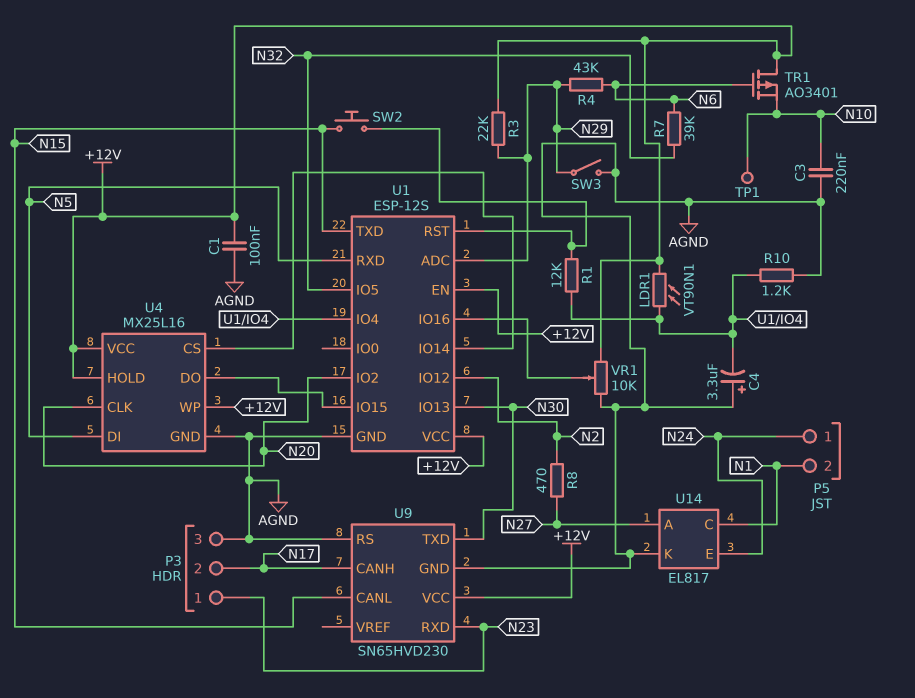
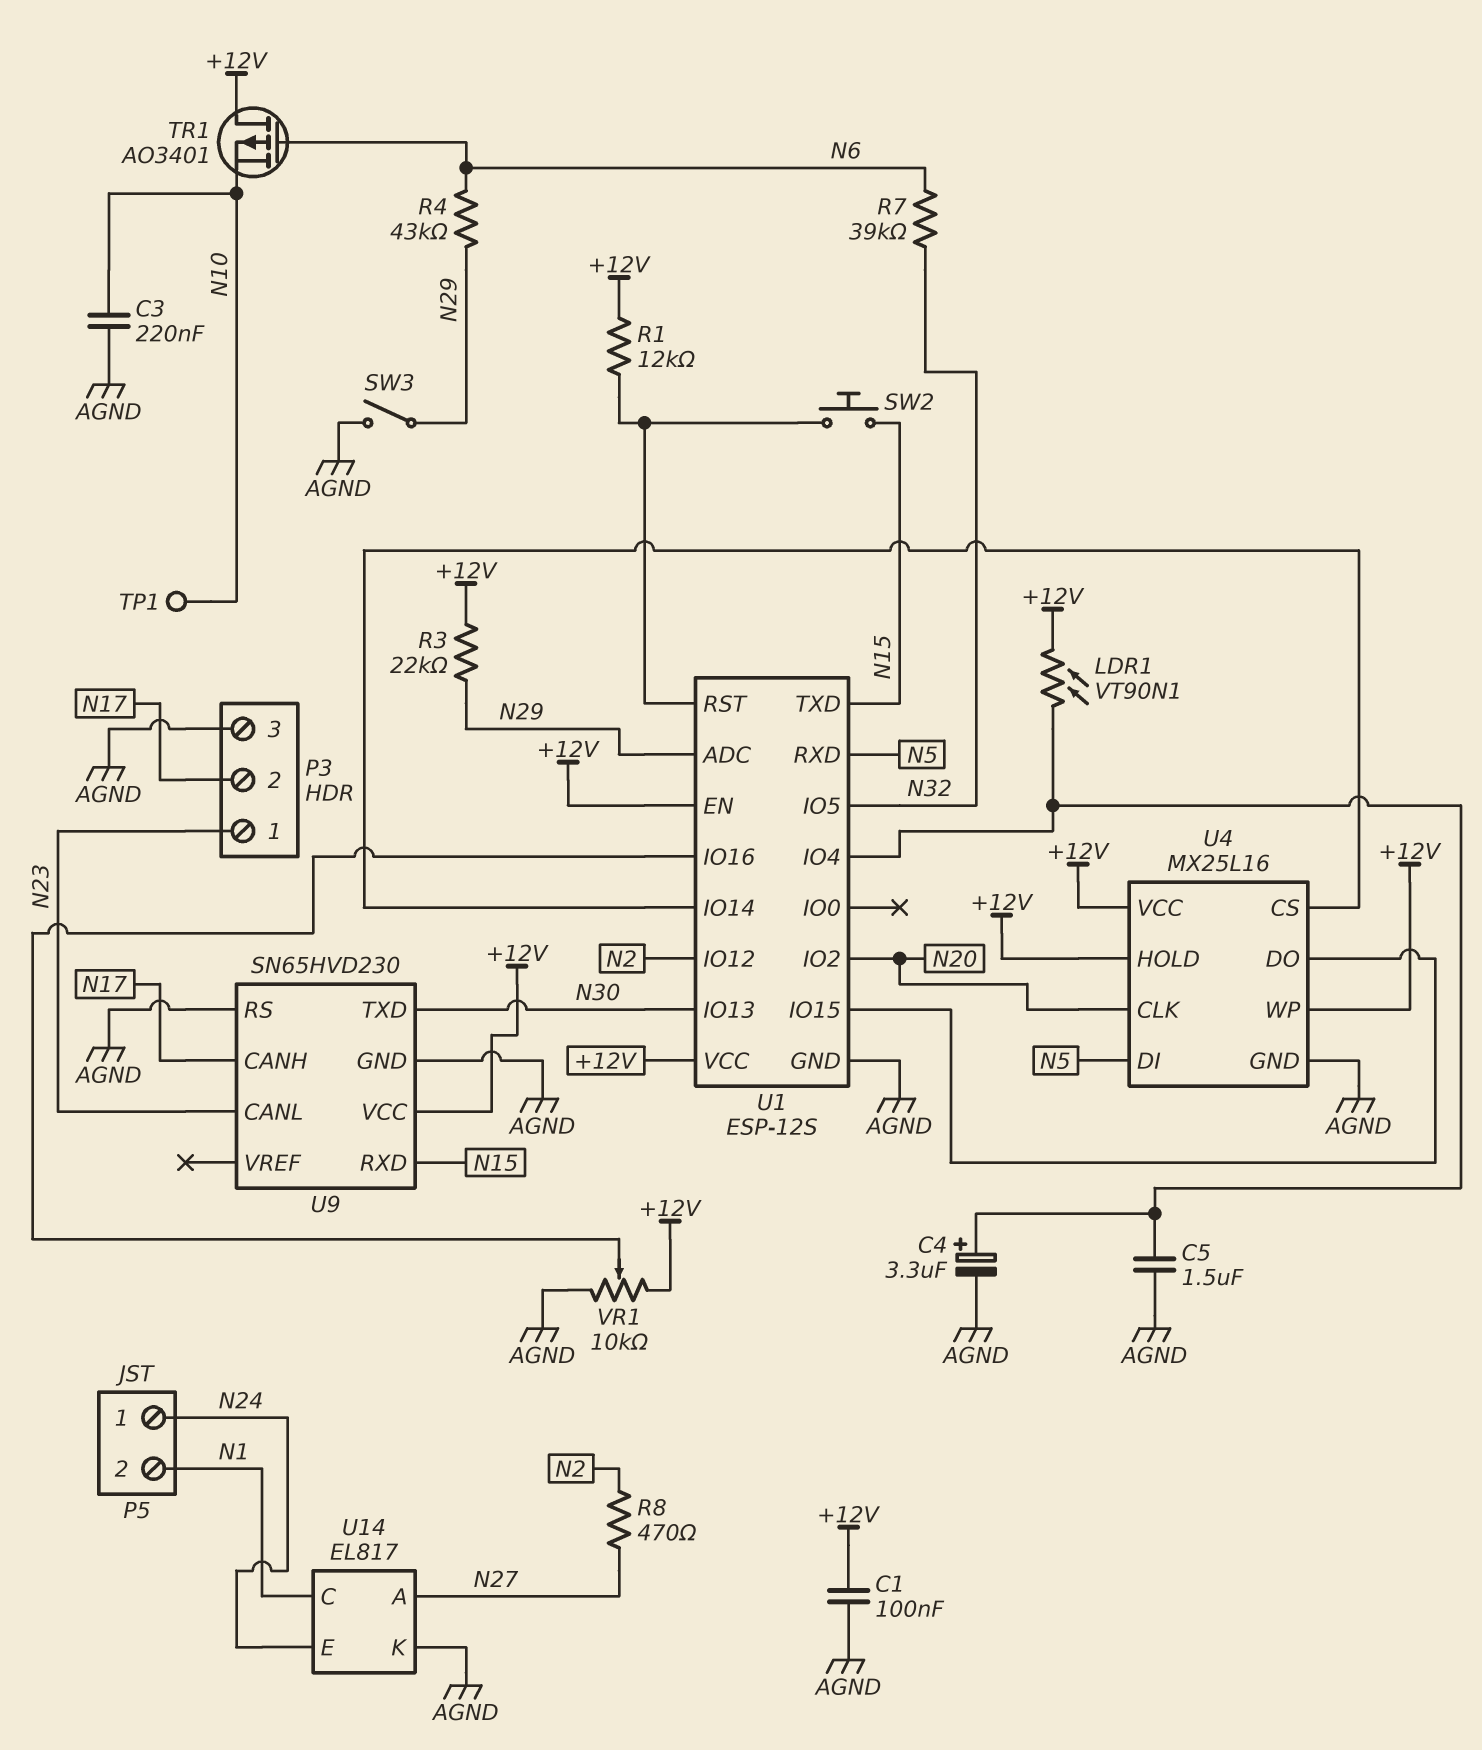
C4: 3.3uF (plus AGND, minus U1/IO4) -> 3.3uF (plus U1/IO4, minus AGND)
C5: none -> 1.5uF (AGND, U1/IO4)
R1: 12k (U1/IO4, U1/RST) -> 12k (+12V, U1/RST)
R10: 1.2k (AGND, U1/IO4) -> none
U9 pin CANL: N15 -> N23
U9 pin RXD: N23 -> N15

